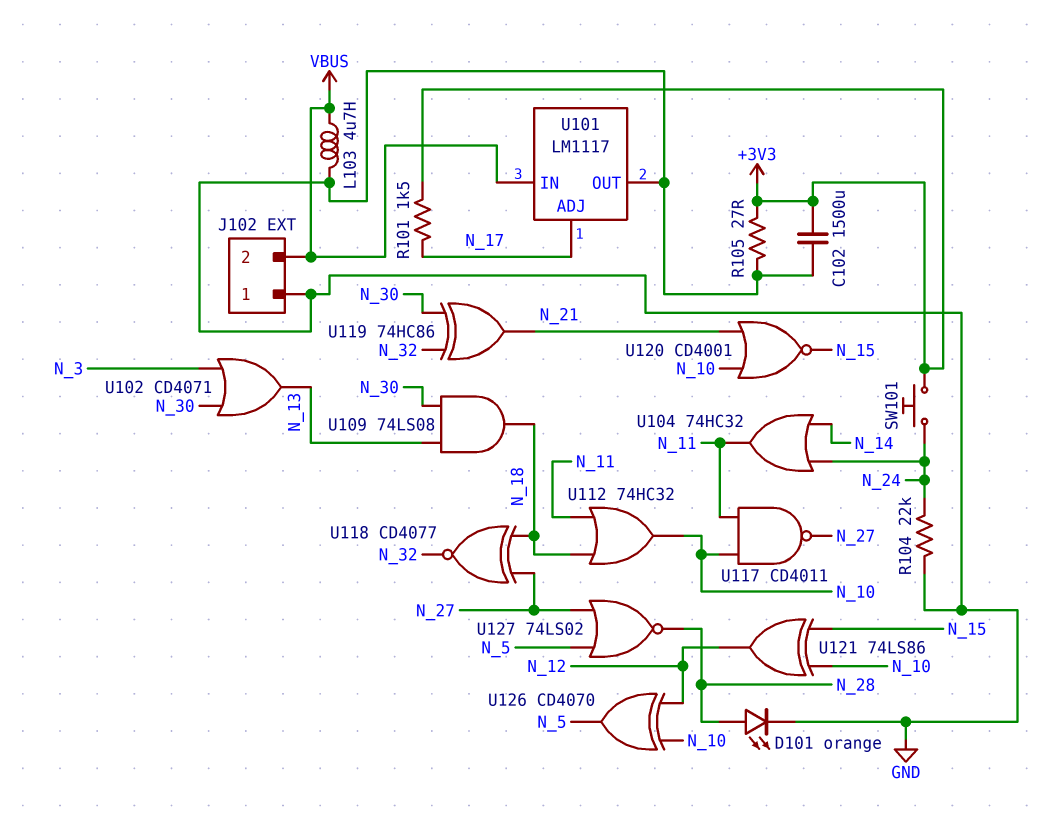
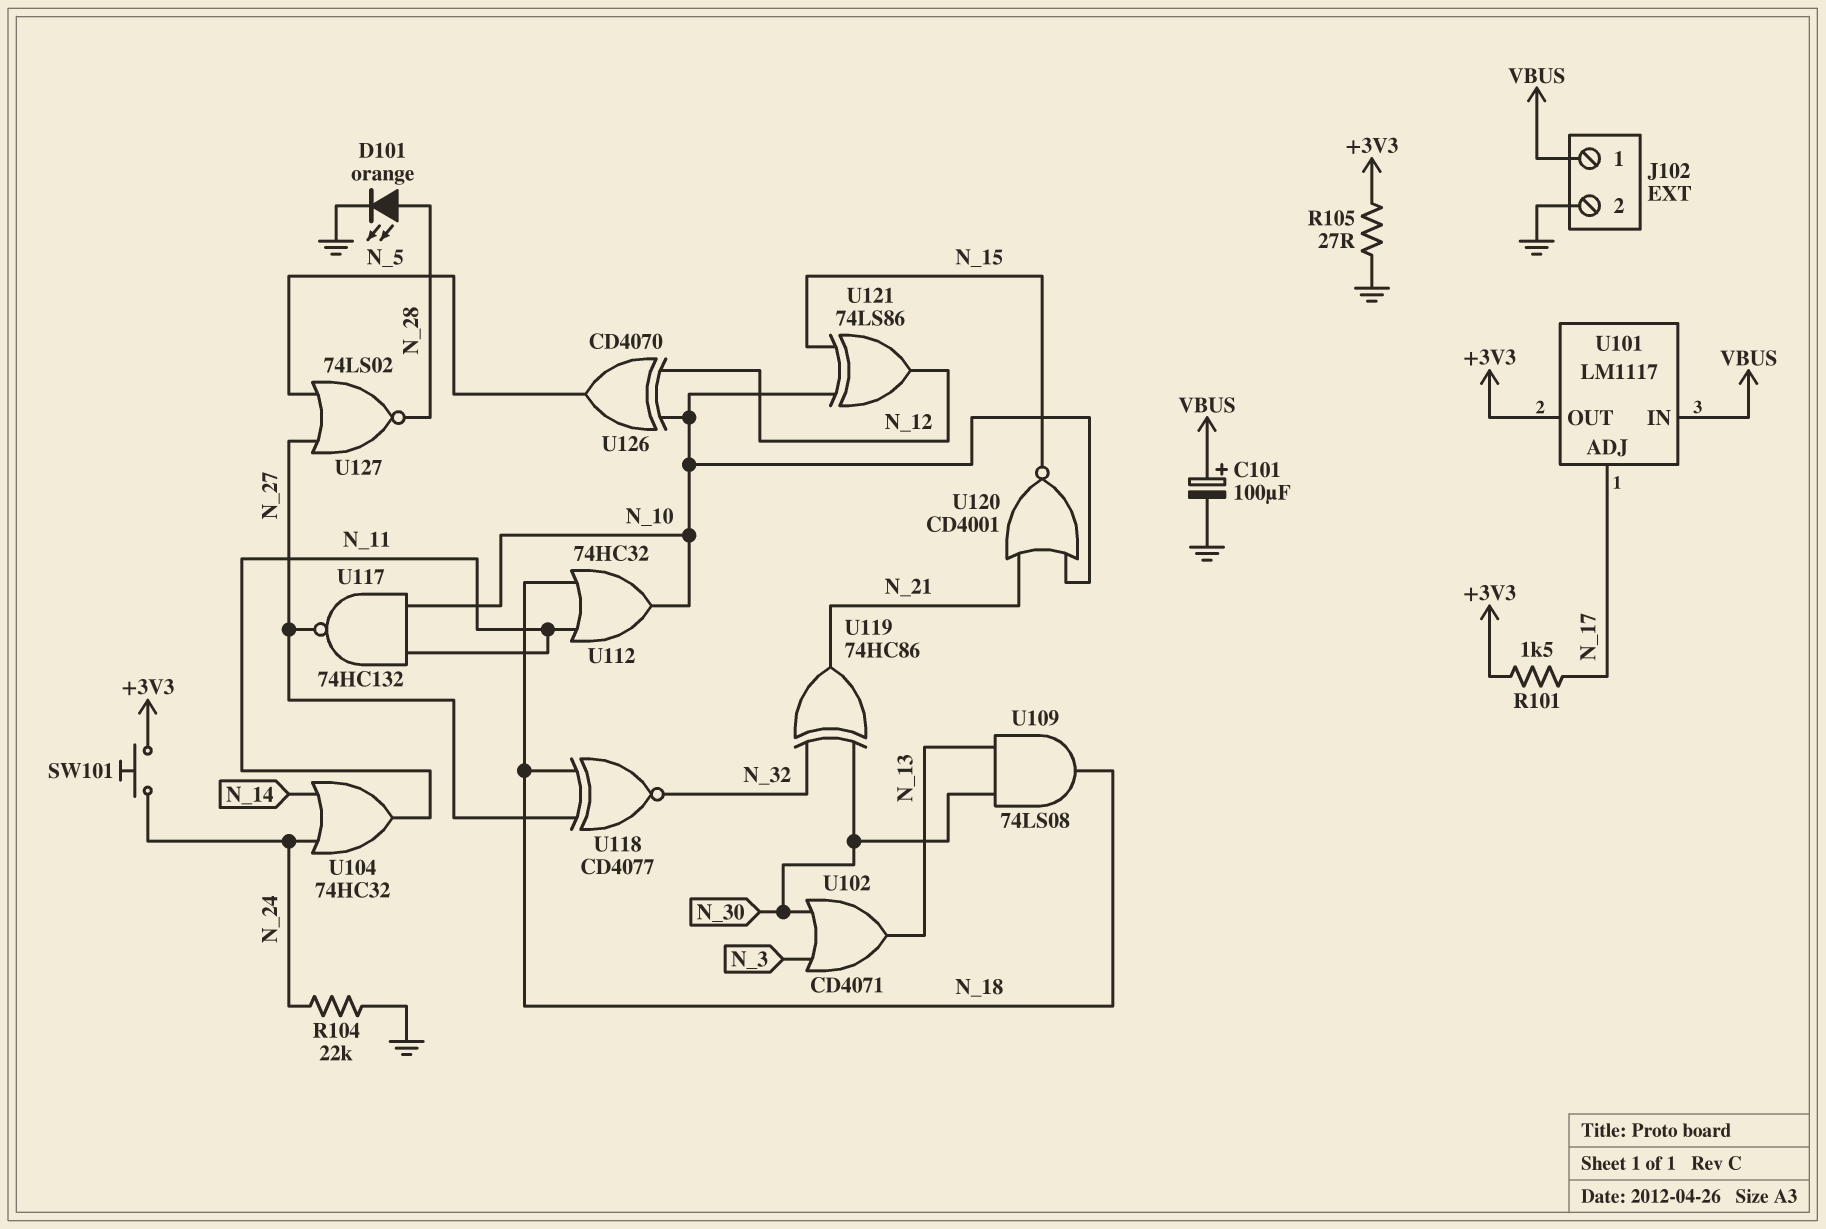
C101: none -> 100uF (plus VBUS, minus GND)
C102: 1500uF (+3V3, GND) -> none
J102 pin 1: GND -> VBUS
J102 pin 2: VBUS -> GND
L103: 4.7uH (GND, VBUS) -> none
U101 pin OUT: GND -> +3V3
U117: NAND CD4011 (in N_10, in N_11, out N_27) -> NAND 74HC132 (in N_10, in N_11, out N_27)

